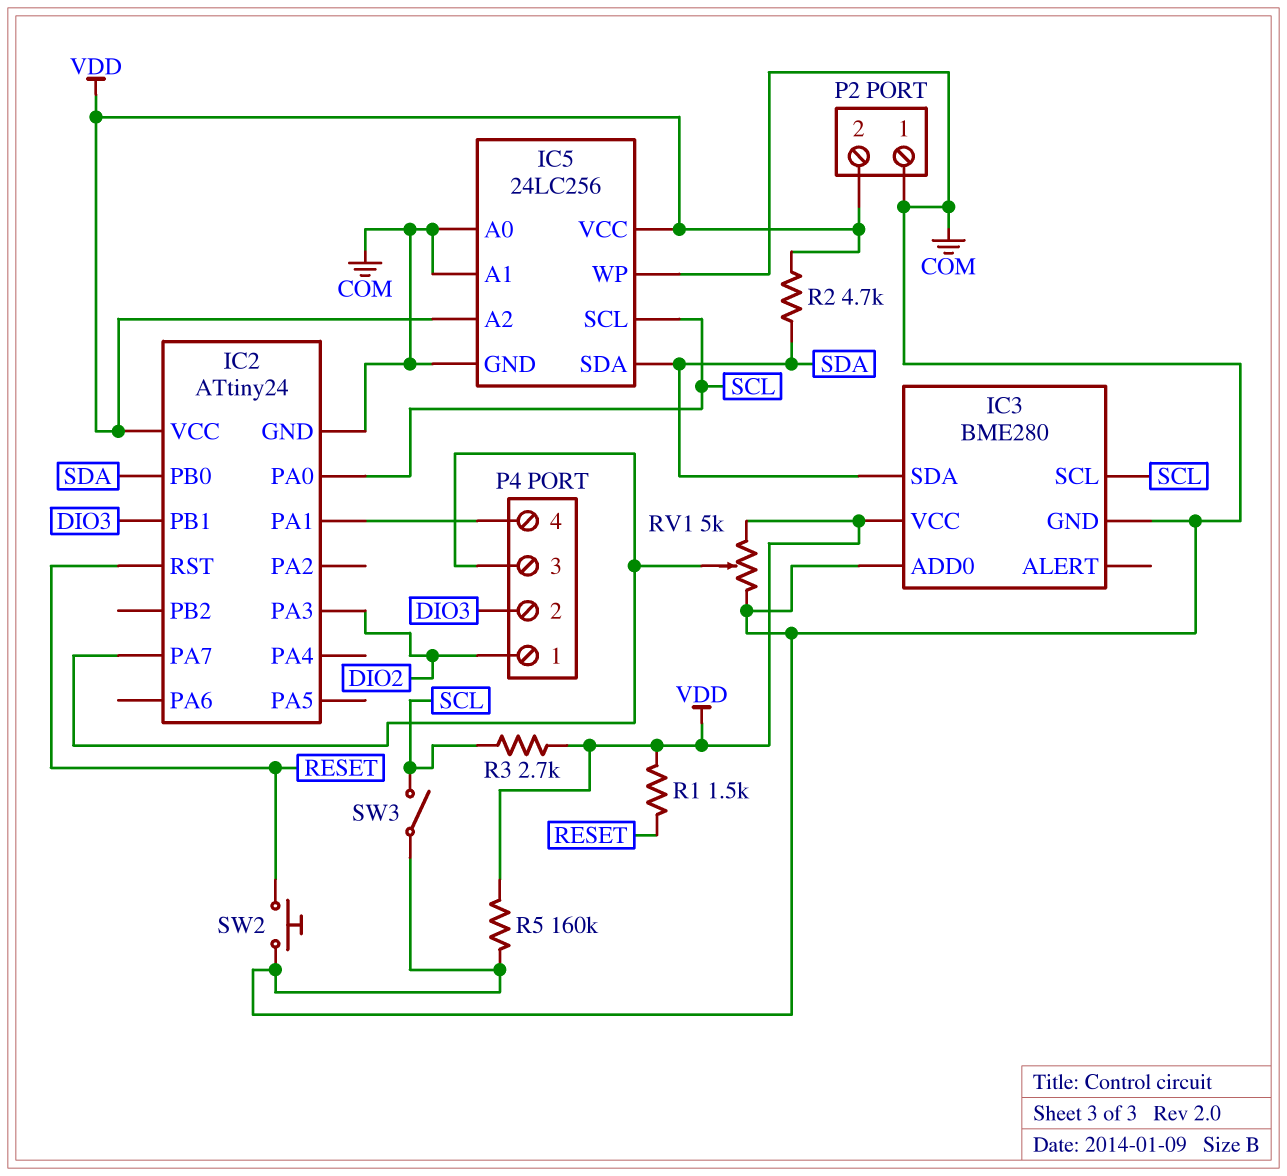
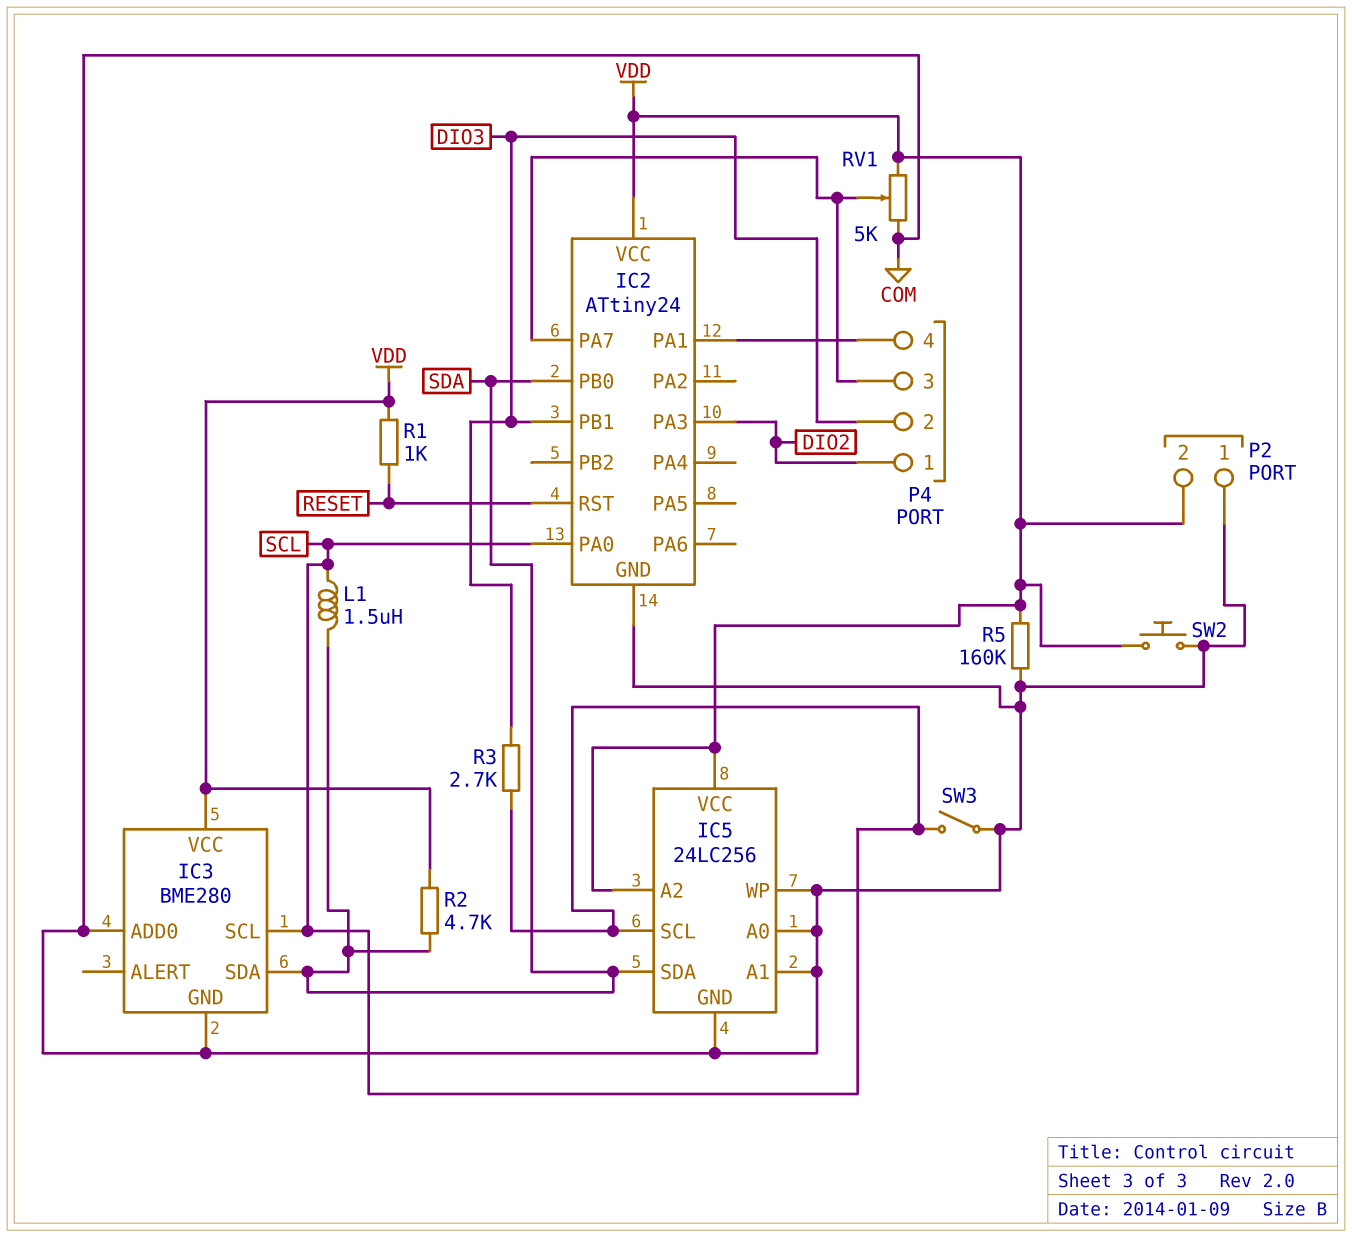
L1: none -> 1.5uH (SCL, SDA)
R1: 1.5k (RESET, VDD) -> 1k (RESET, VDD)
R3: 2.7k (SCL, VDD) -> 2.7k (DIO3, SCL)
SW2: button (COM, RESET) -> button (COM, VDD)

